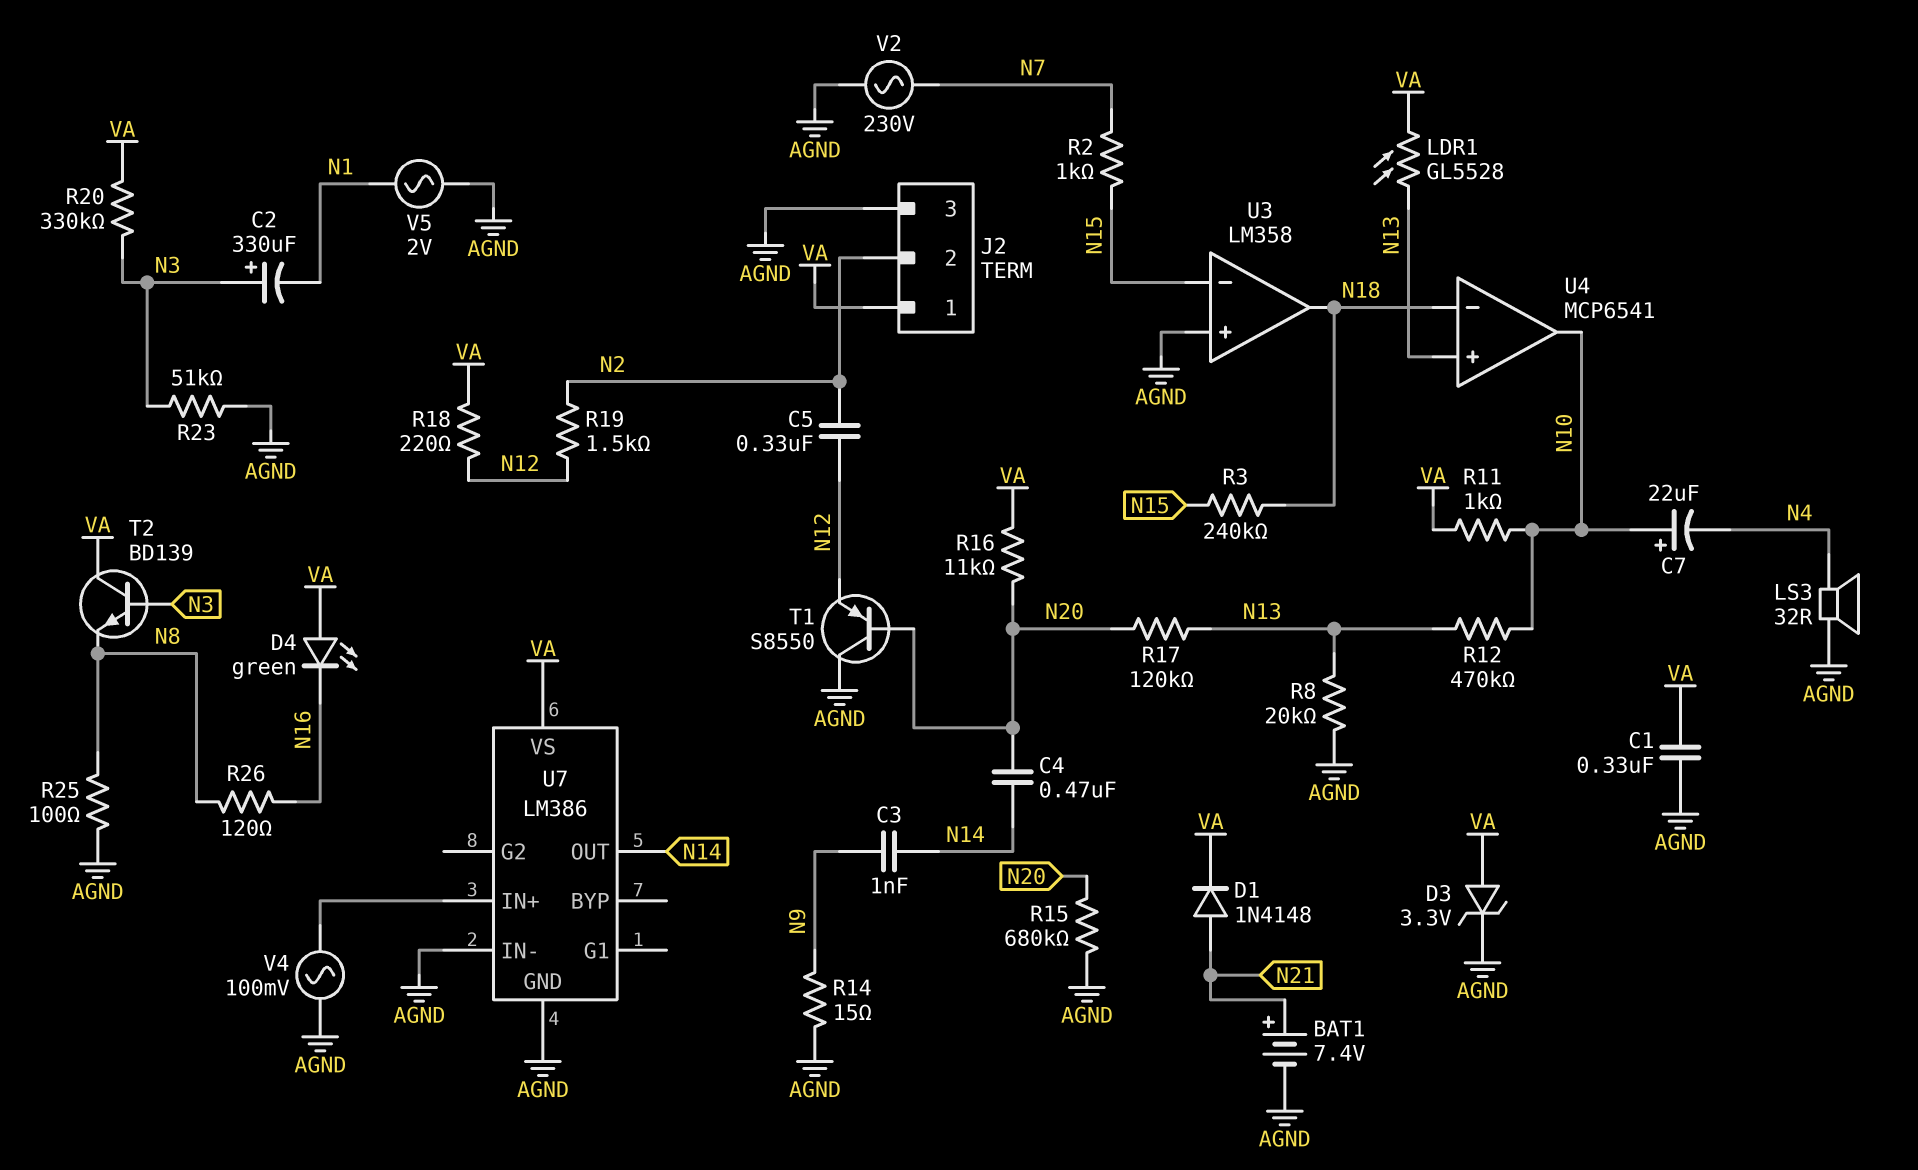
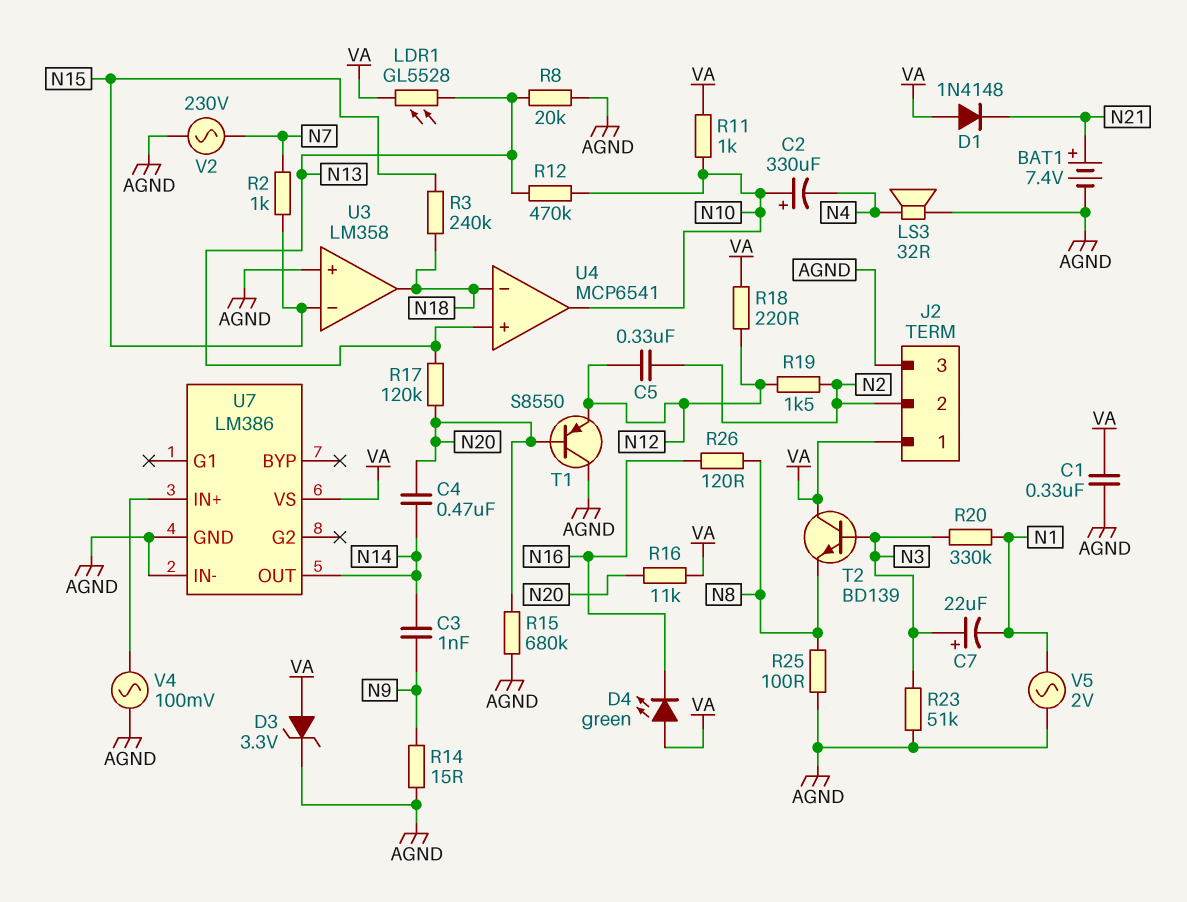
C2: 330uF (plus N3, minus N1) -> 330uF (plus N10, minus N4)
C7: 22uF (plus N10, minus N4) -> 22uF (plus N3, minus N1)
D1: diode 1N4148 (A N21, K VA) -> diode 1N4148 (A VA, K N21)
R20: 330k (N3, VA) -> 330k (N1, N3)

